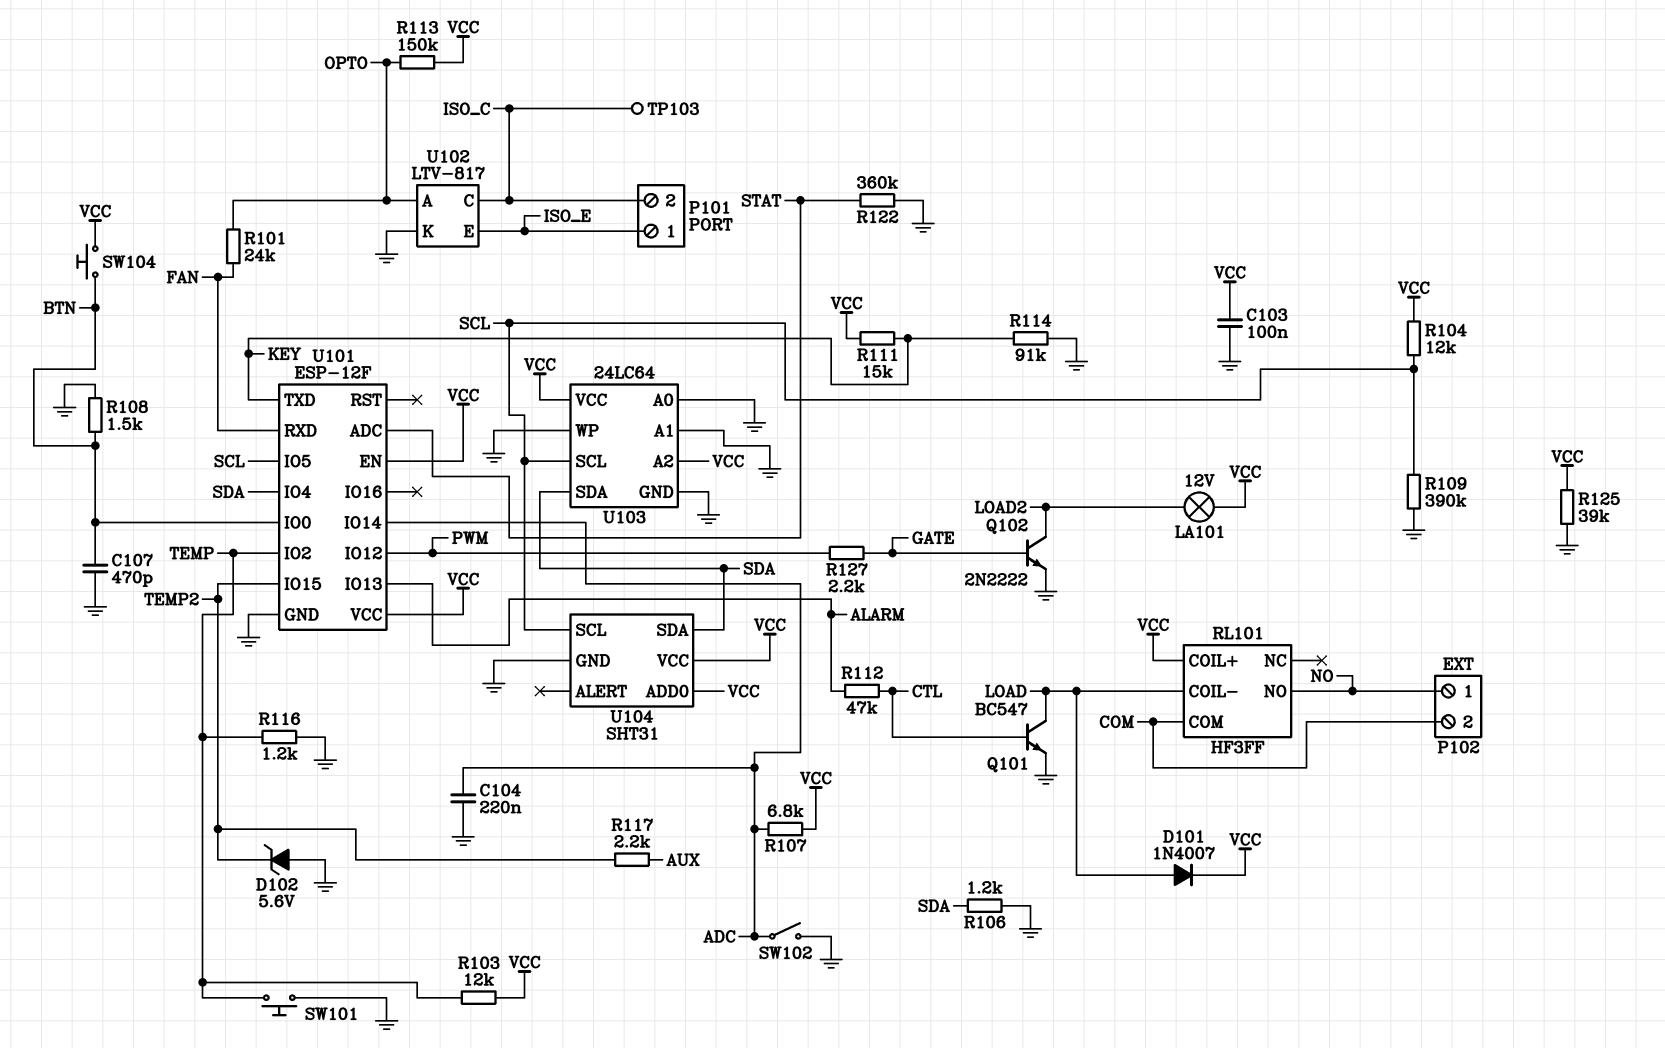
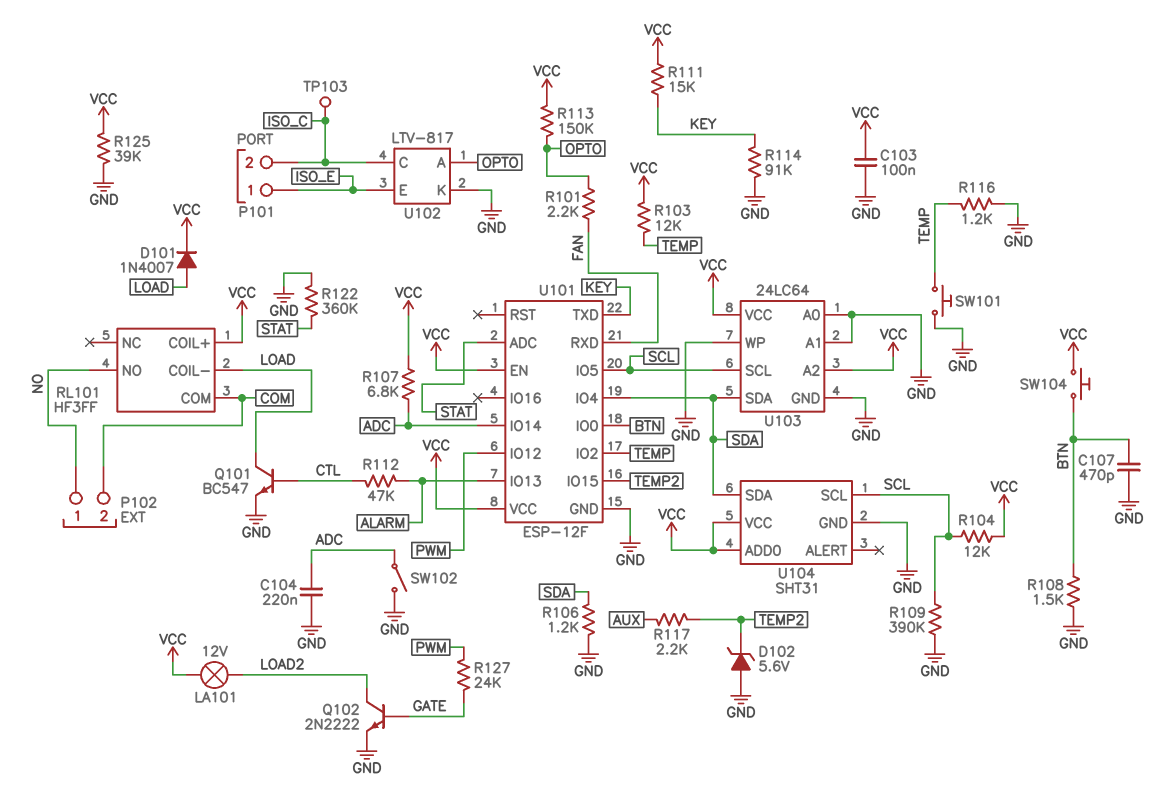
R101: 24k (FAN, OPTO) -> 2.2k (FAN, OPTO)
R127: 2.2k (GATE, PWM) -> 24k (GATE, PWM)

